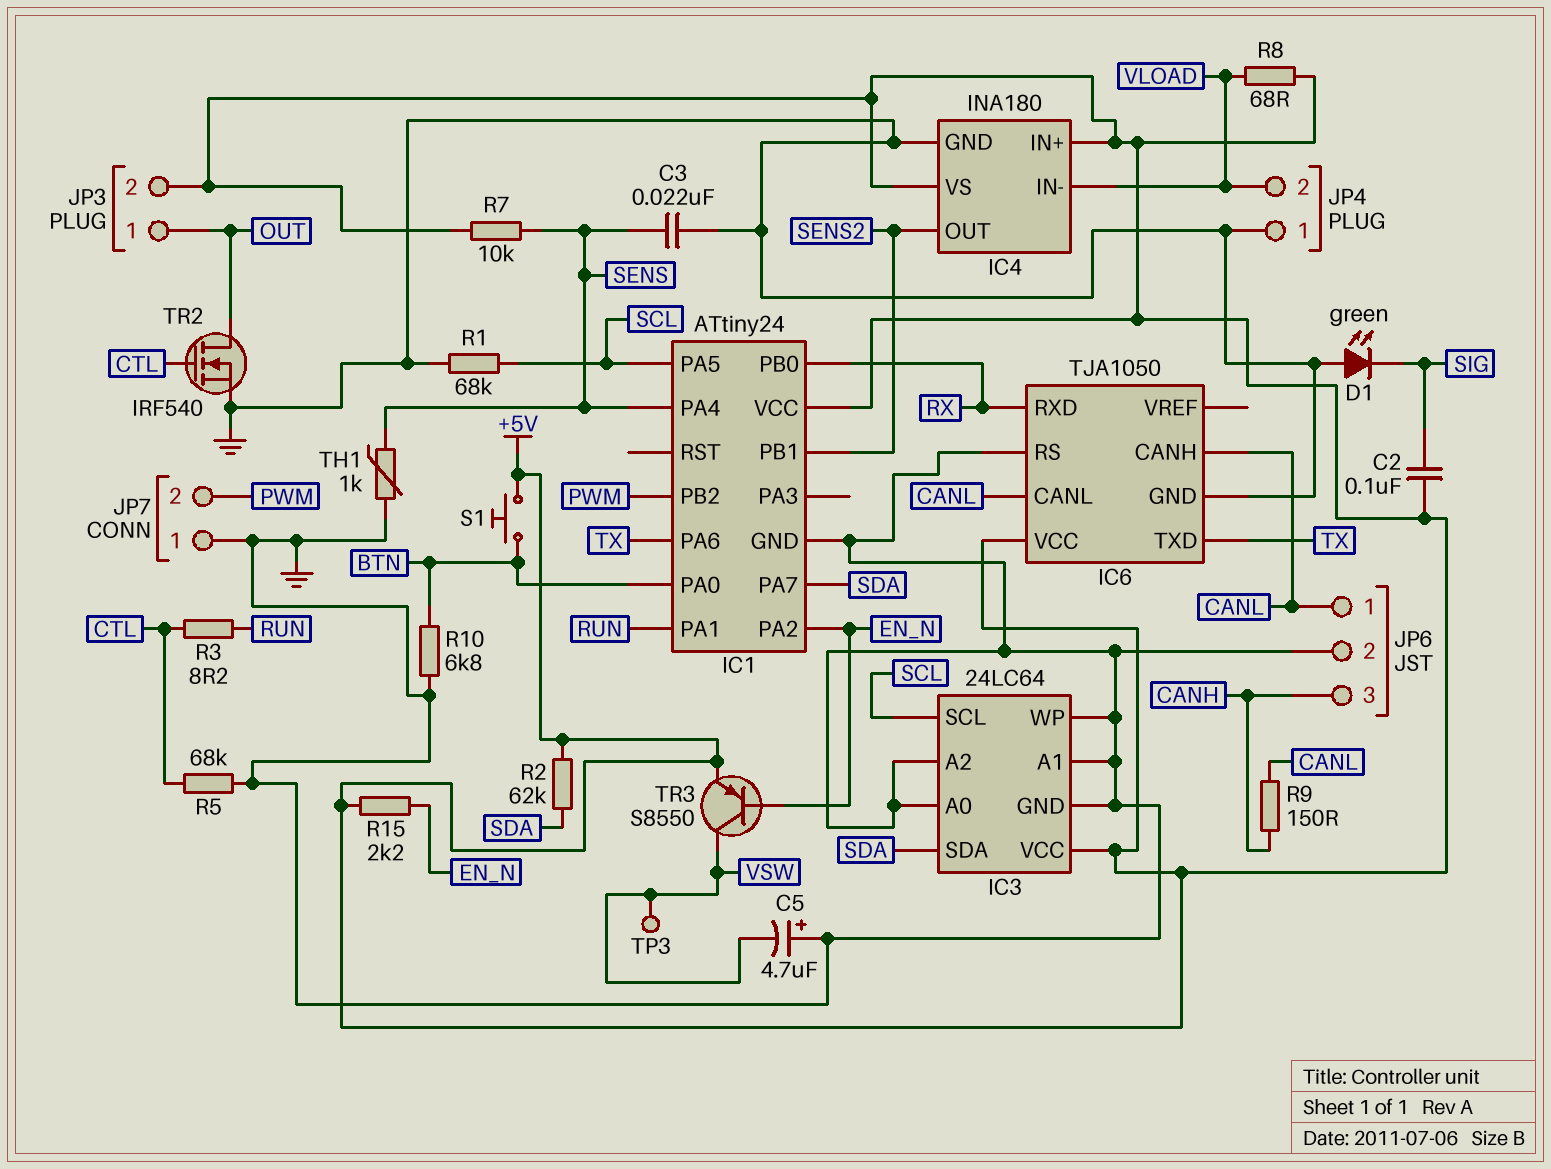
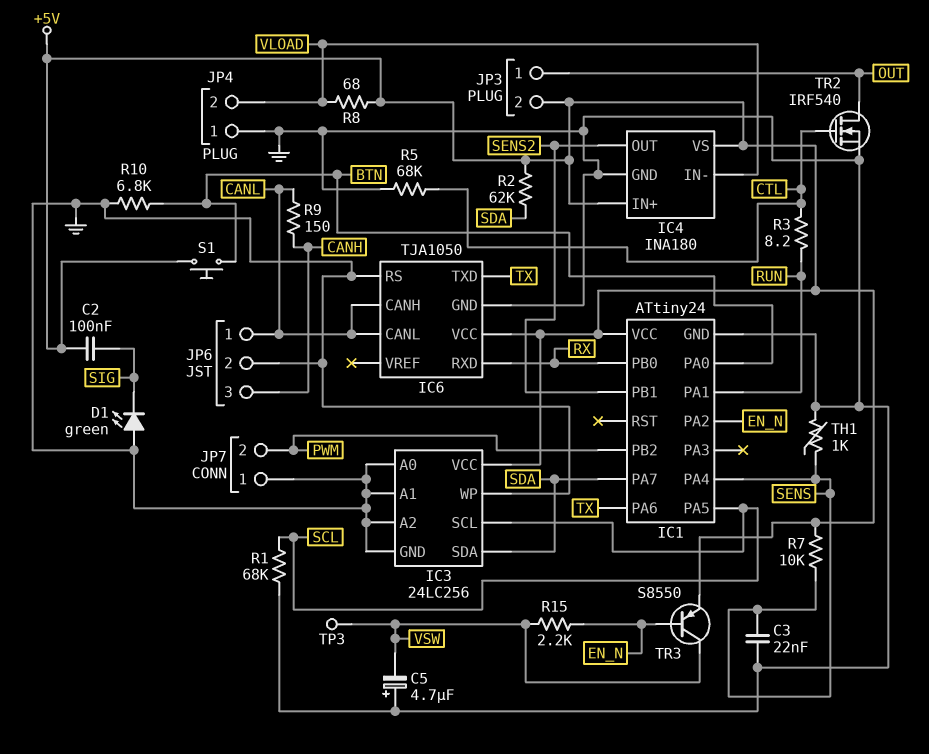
IC3: 24LC64 -> 24LC256
R15: 2.2k (+5V, EN_N) -> 2.2k (EN_N, VSW)

